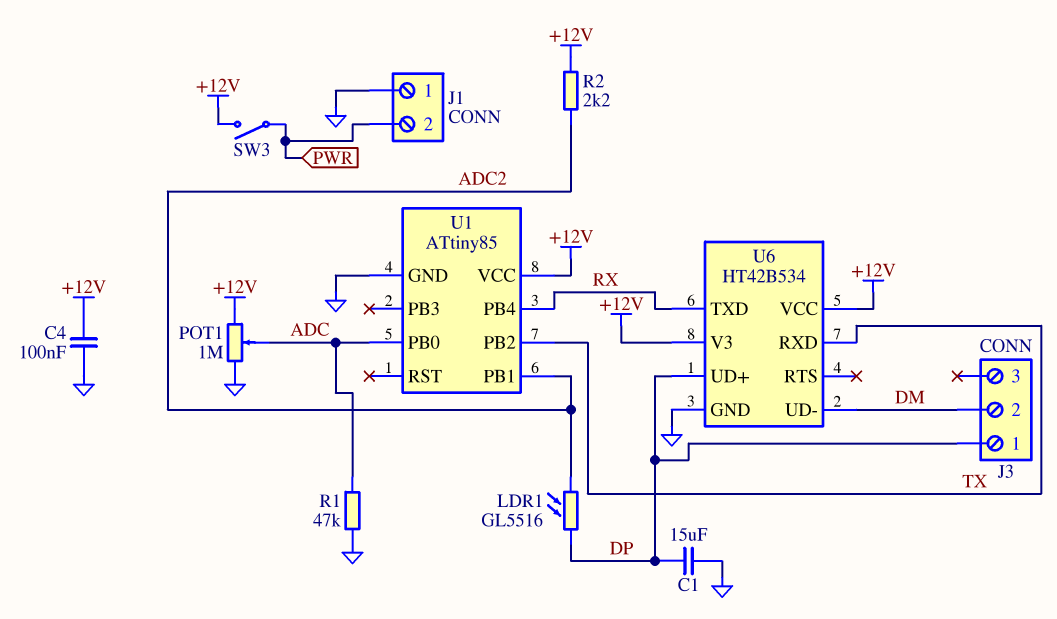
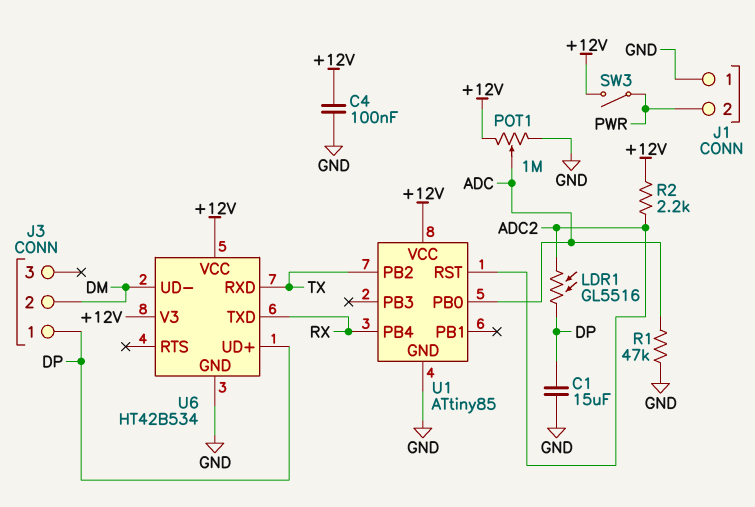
U1 pin PB1: ADC2 -> none
U1 pin RST: none -> ADC2

